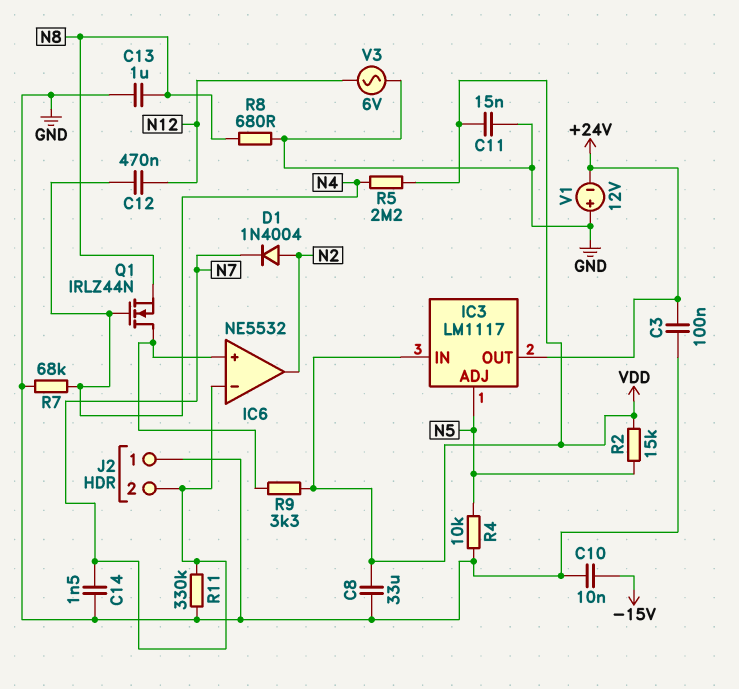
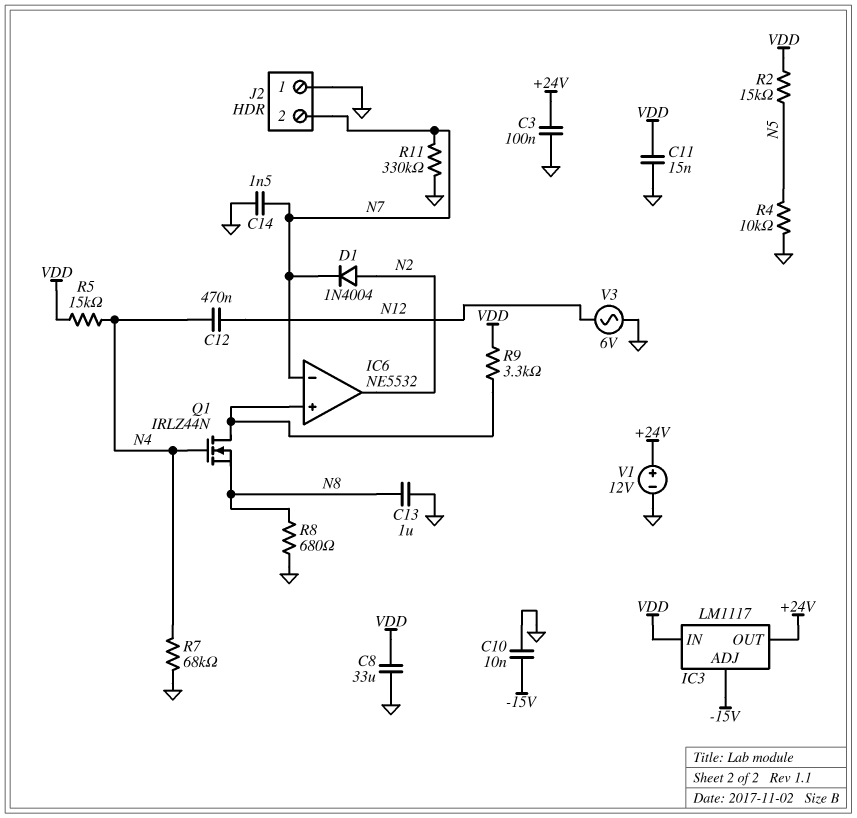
IC3 pin ADJ: N5 -> -15V
R5: 2.2M (N4, VDD) -> 15k (N4, VDD)
V1: 12V (plus GND, minus +24V) -> 12V (plus +24V, minus GND)

